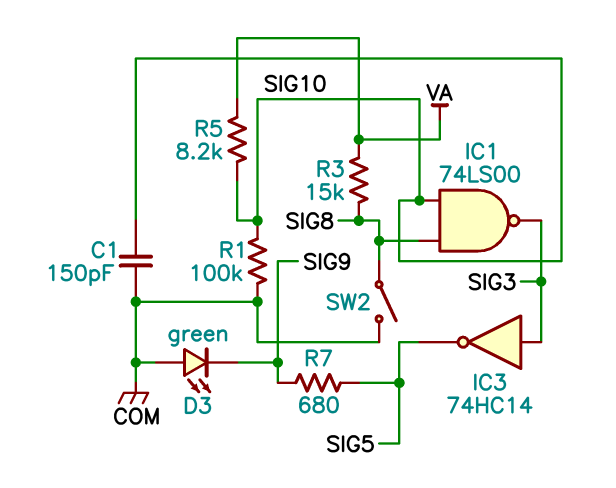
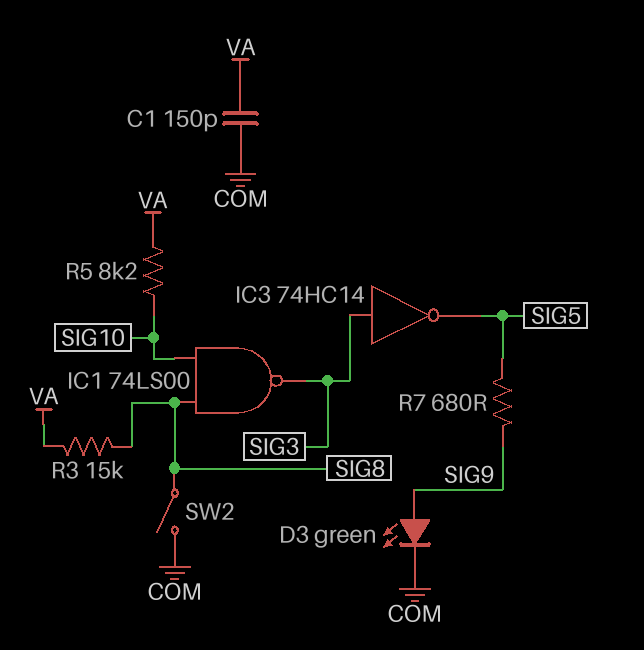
C1: 150pF (COM, SIG10) -> 150pF (COM, VA)
D3: LED green (A COM, K SIG9) -> LED green (A SIG9, K COM)
R1: 100k (COM, SIG10) -> none

